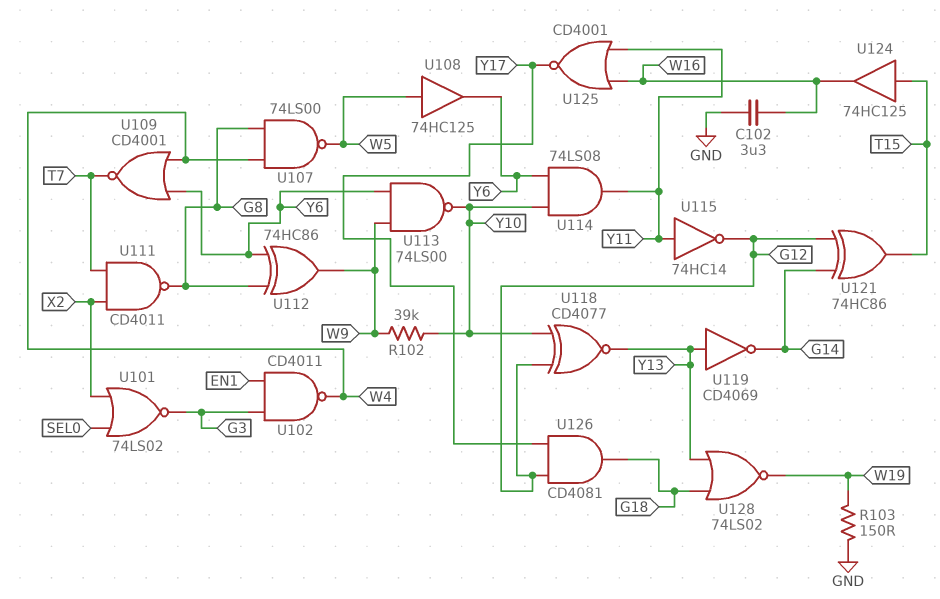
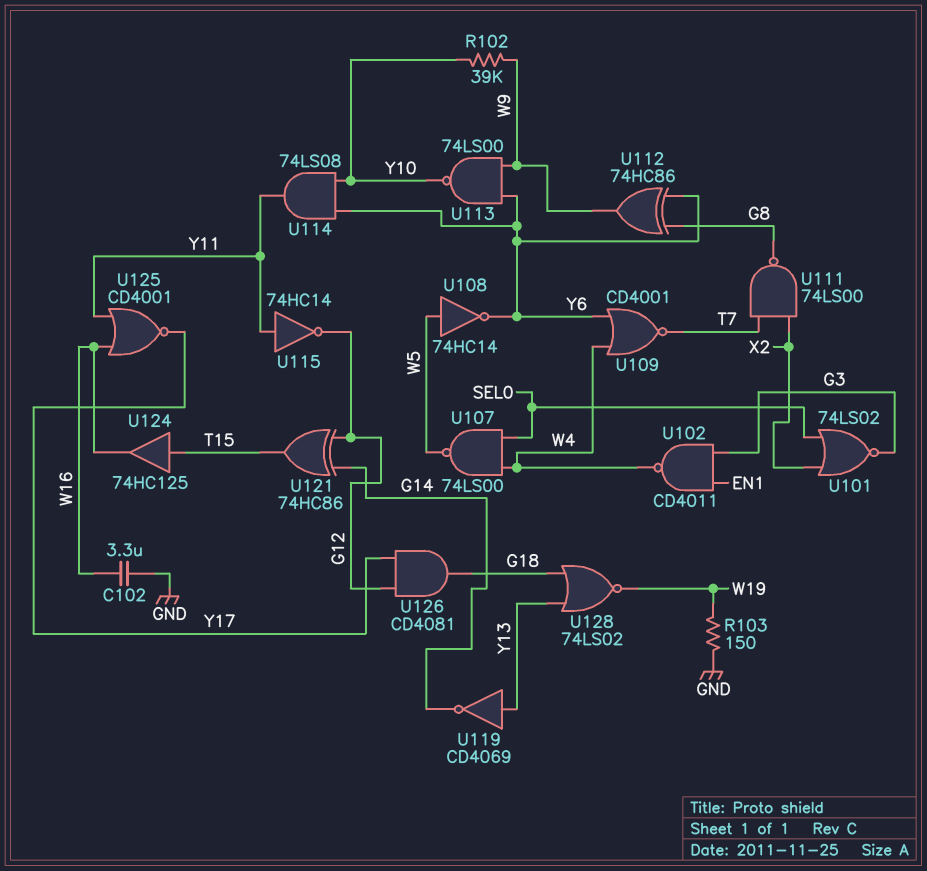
U107: NAND 74LS00 (in G8, in W4, out W5) -> NAND 74LS00 (in SEL0, in W4, out W5)
U108: buffer 74HC125 (in W5, out Y6) -> NOT 74HC14 (in W5, out Y6)
U111: NAND CD4011 (in T7, in X2, out G8) -> NAND 74LS00 (in T7, in X2, out G8)
U118: XNOR CD4077 (in G12, in Y10, out Y13) -> none

